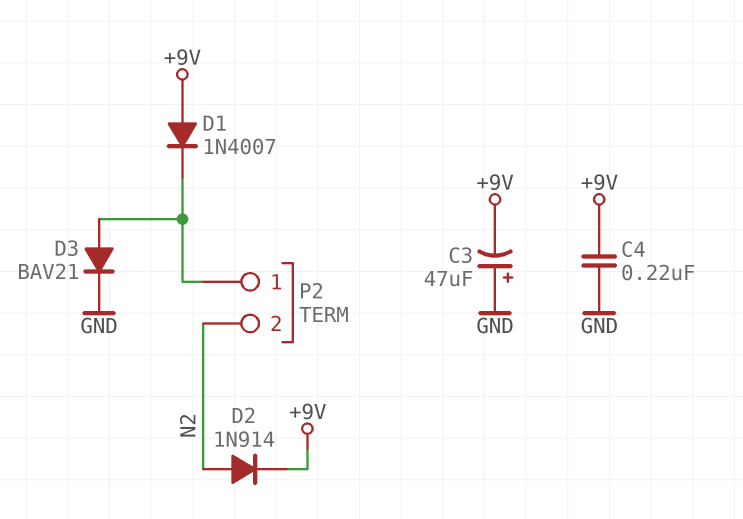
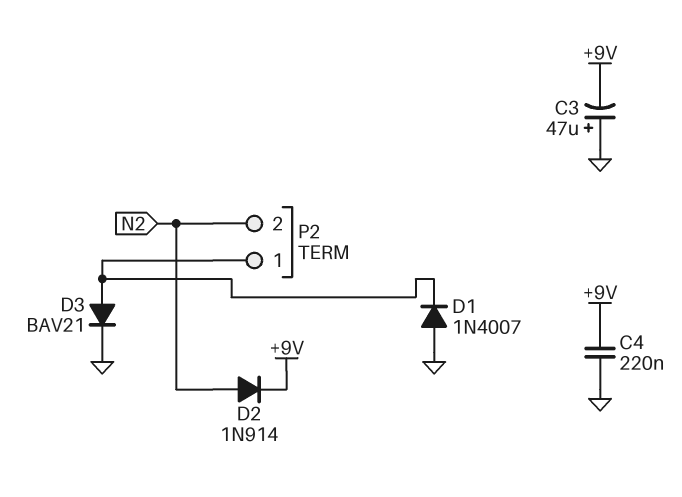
D1: diode 1N4007 (A +9V, K P2/1) -> diode 1N4007 (A GND, K P2/1)

